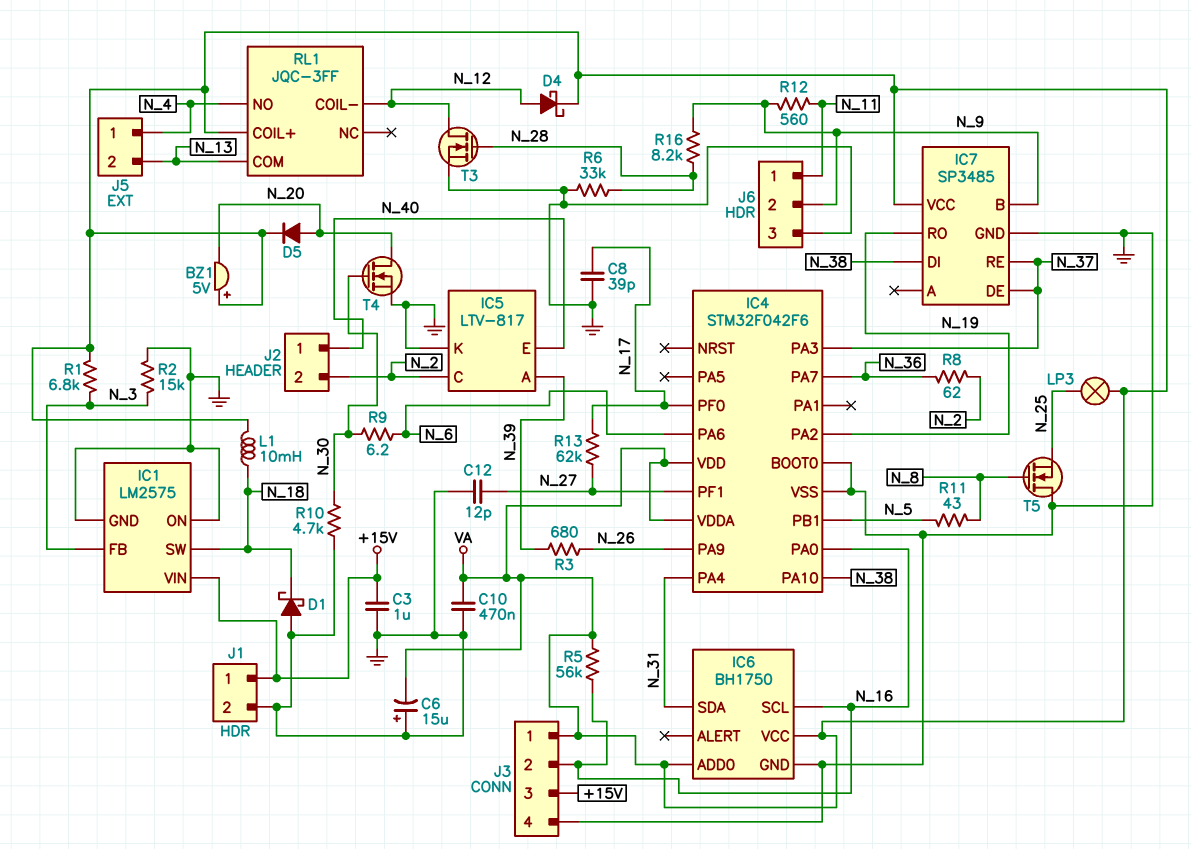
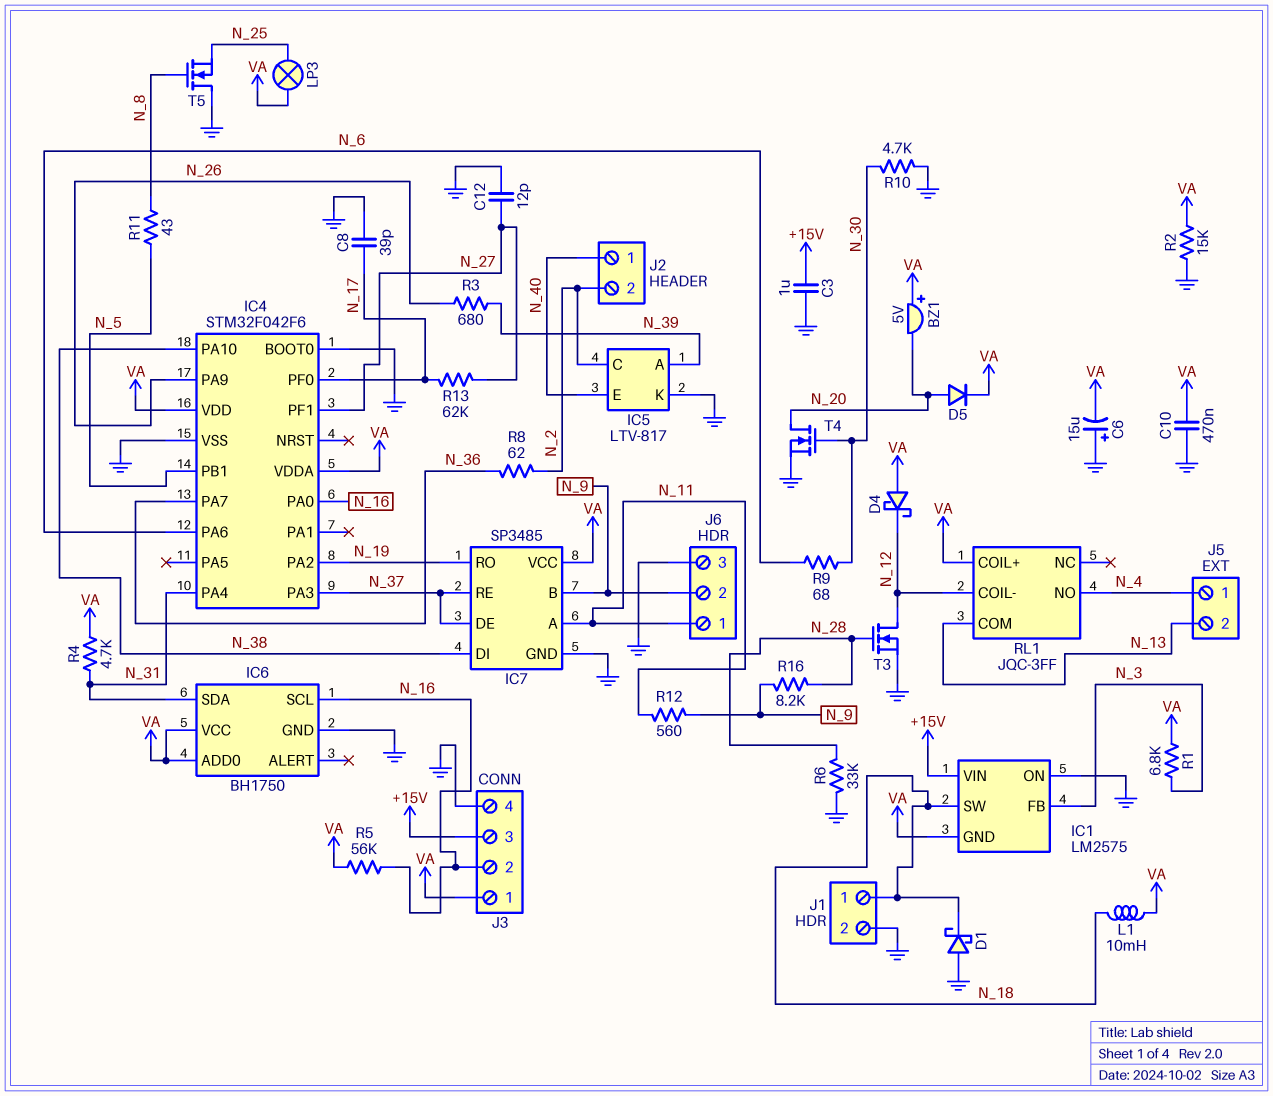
D4: schottky (A N_12, K VA) -> schottky (A VA, K N_12)
IC1 pin GND: GND -> VA
IC7 pin A: none -> N_11
J1 pin 1: +15V -> N_18
R2: 15k (GND, N_3) -> 15k (GND, VA)
R4: none -> 4.7k (N_31, VA)
R9: 6.2 (N_6, N_30) -> 68 (N_6, N_30)

